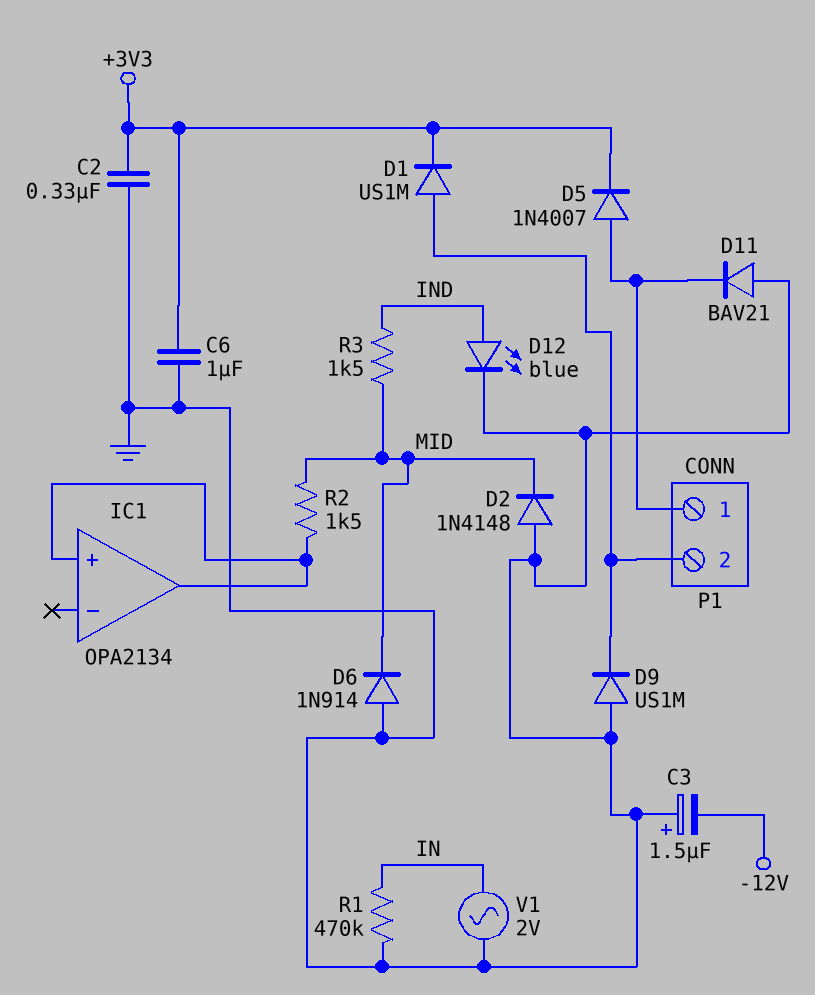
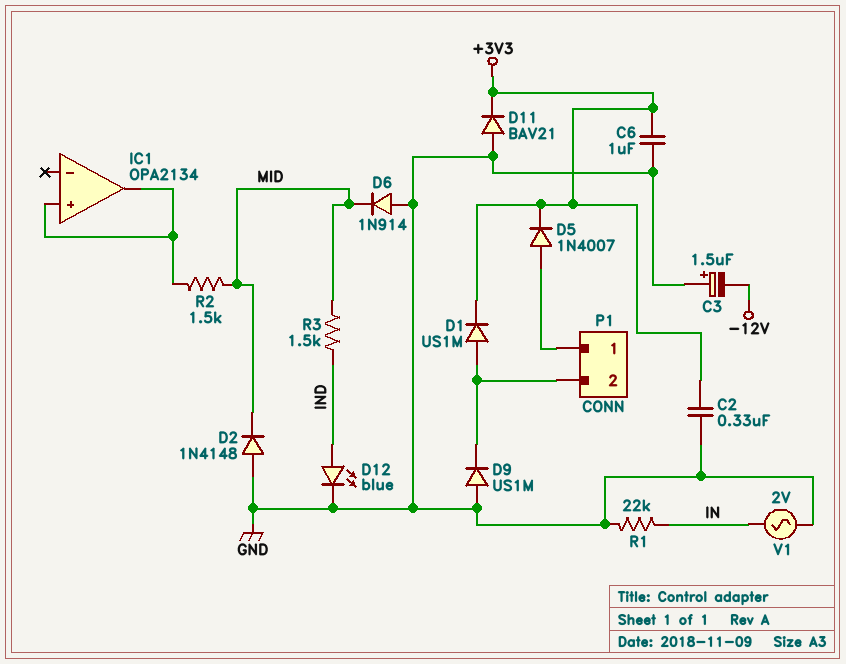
D11: diode BAV21 (A GND, K P1/1) -> diode BAV21 (A GND, K +3V3)
R1: 470k (GND, IN) -> 22k (GND, IN)

